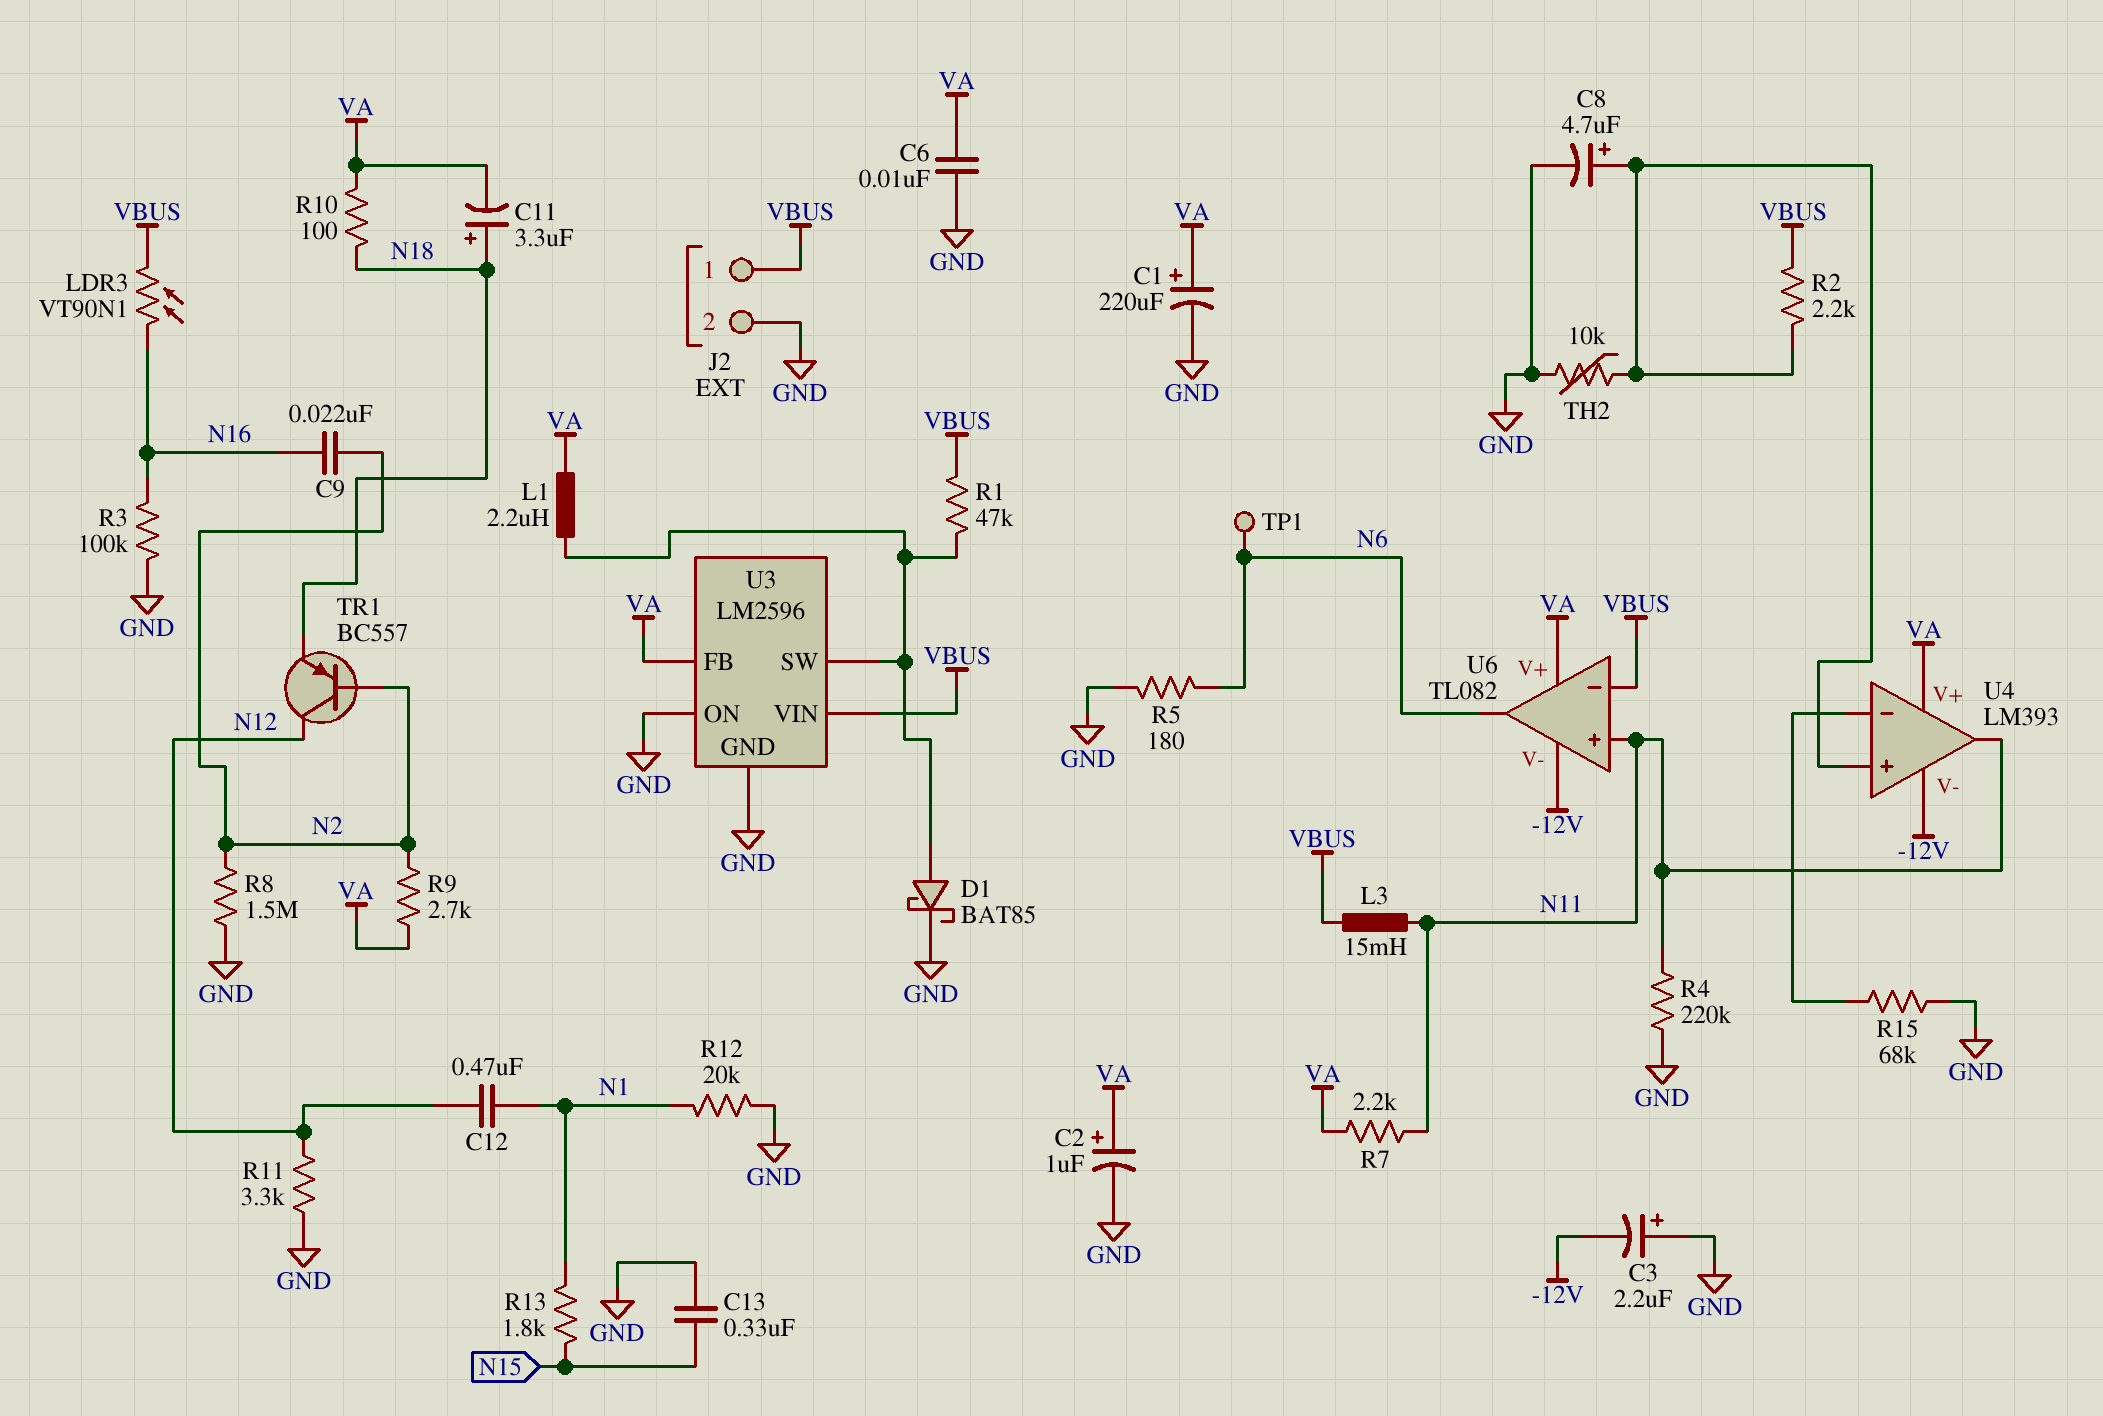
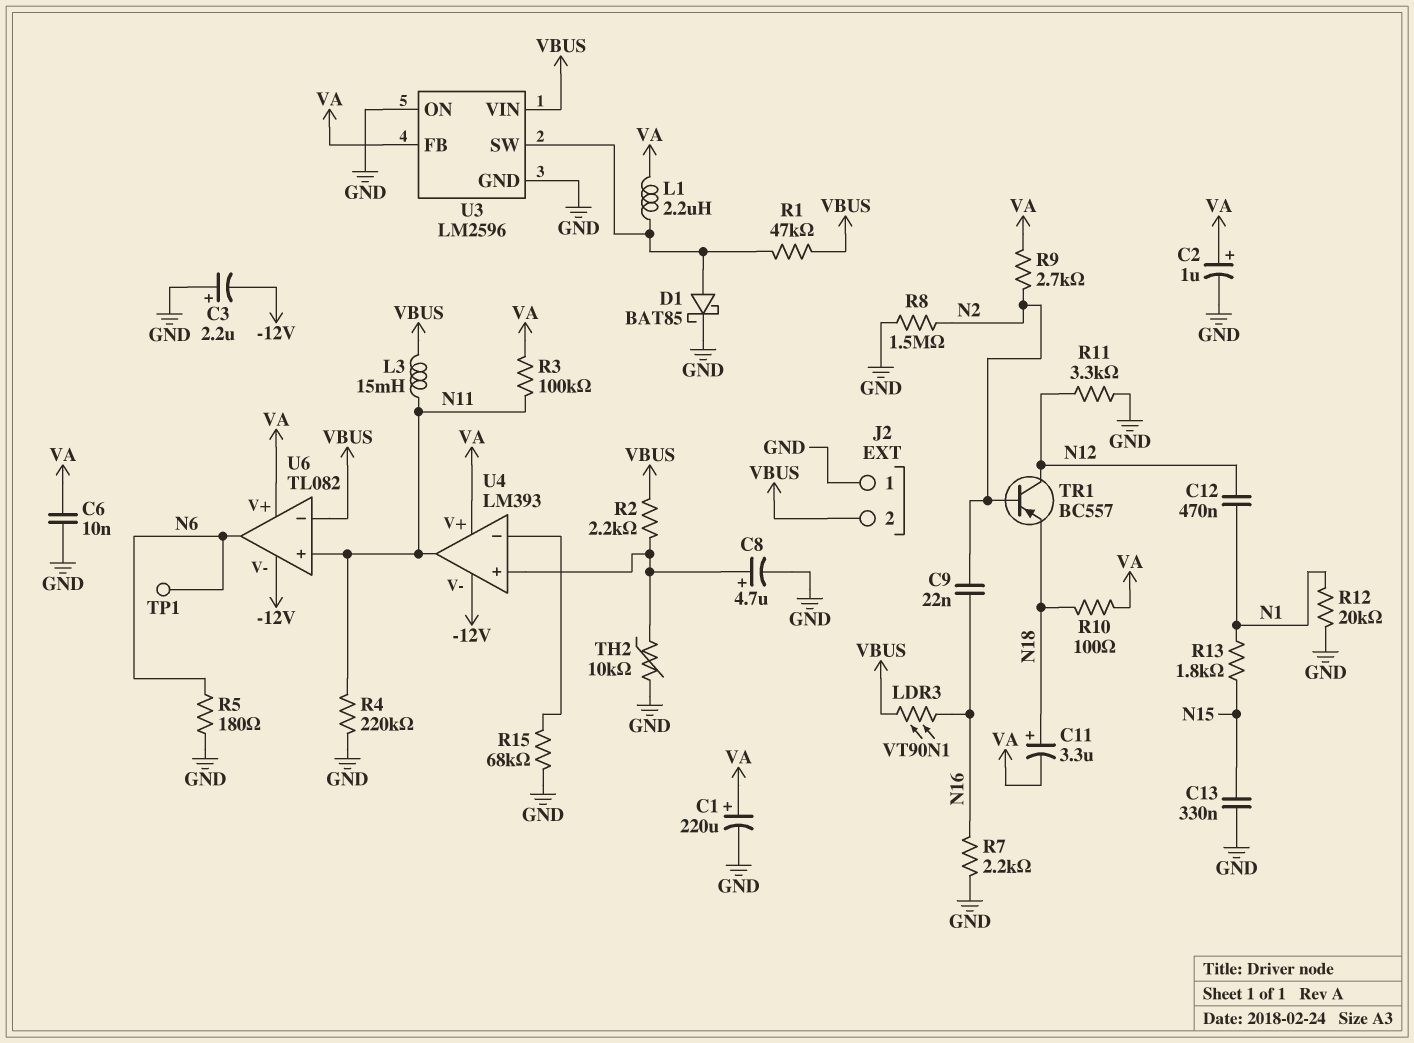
J2 pin 1: VBUS -> GND
J2 pin 2: GND -> VBUS
R3: 100k (GND, N16) -> 100k (N11, VA)
R7: 2.2k (N11, VA) -> 2.2k (GND, N16)

